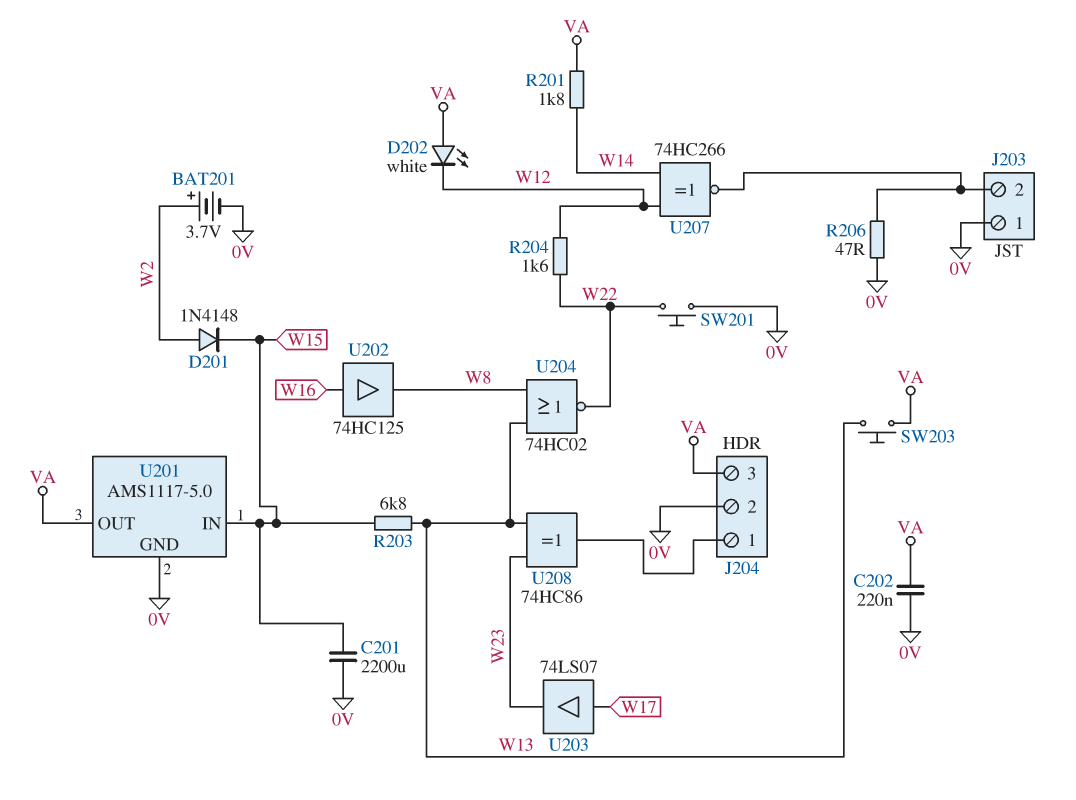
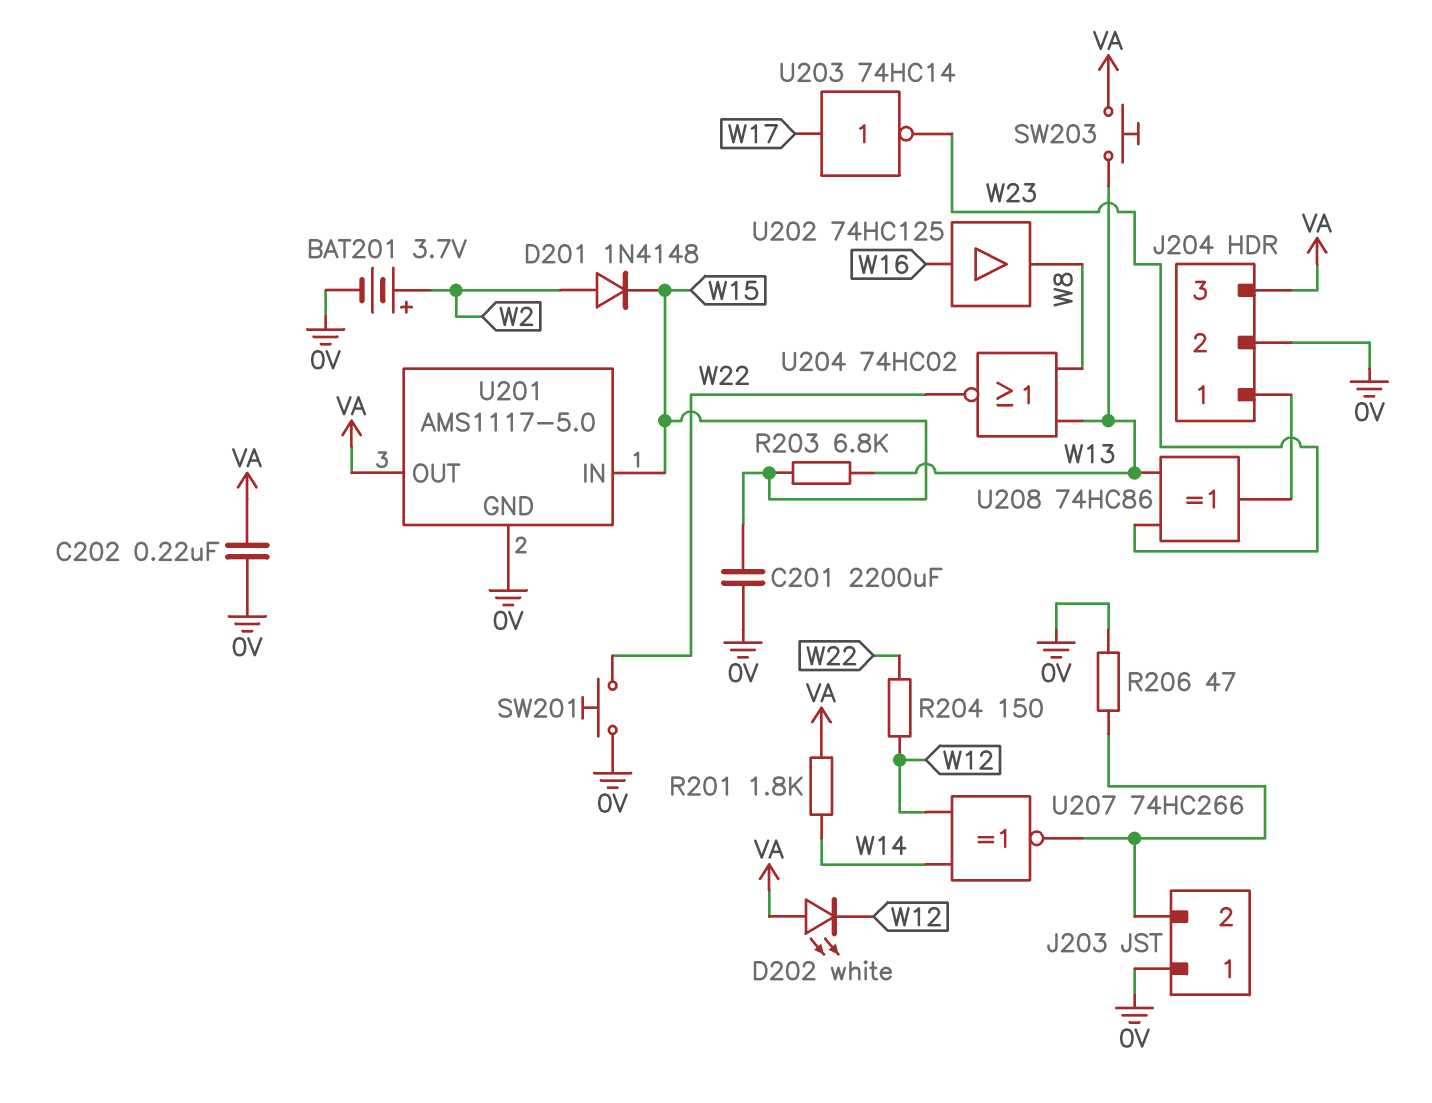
R204: 1.6k (W12, W22) -> 150 (W12, W22)
U203: buffer 74LS07 (in W17, out W23) -> NOT 74HC14 (in W17, out W23)

